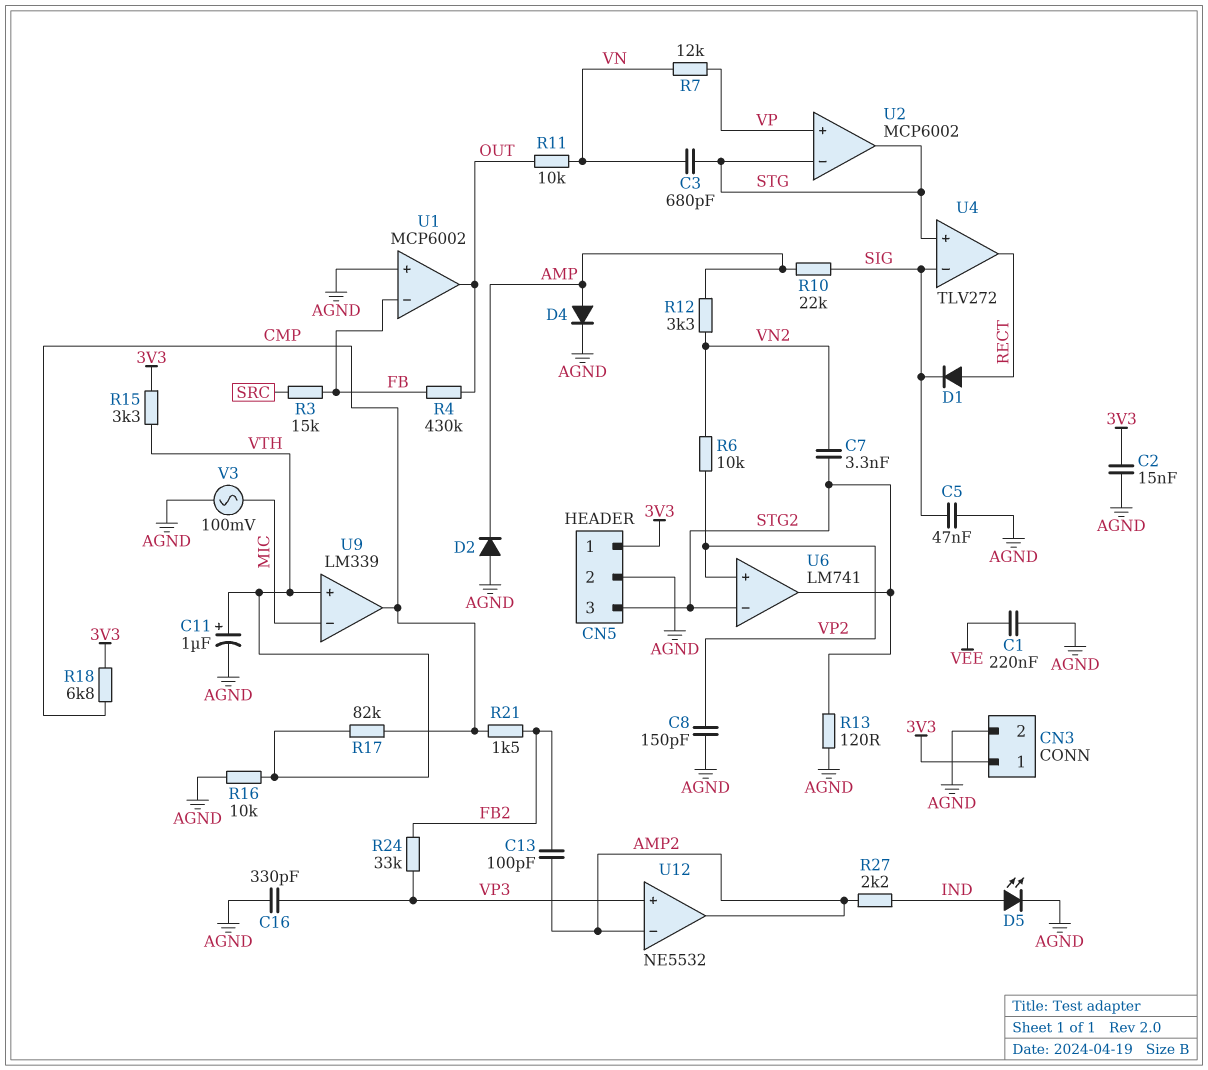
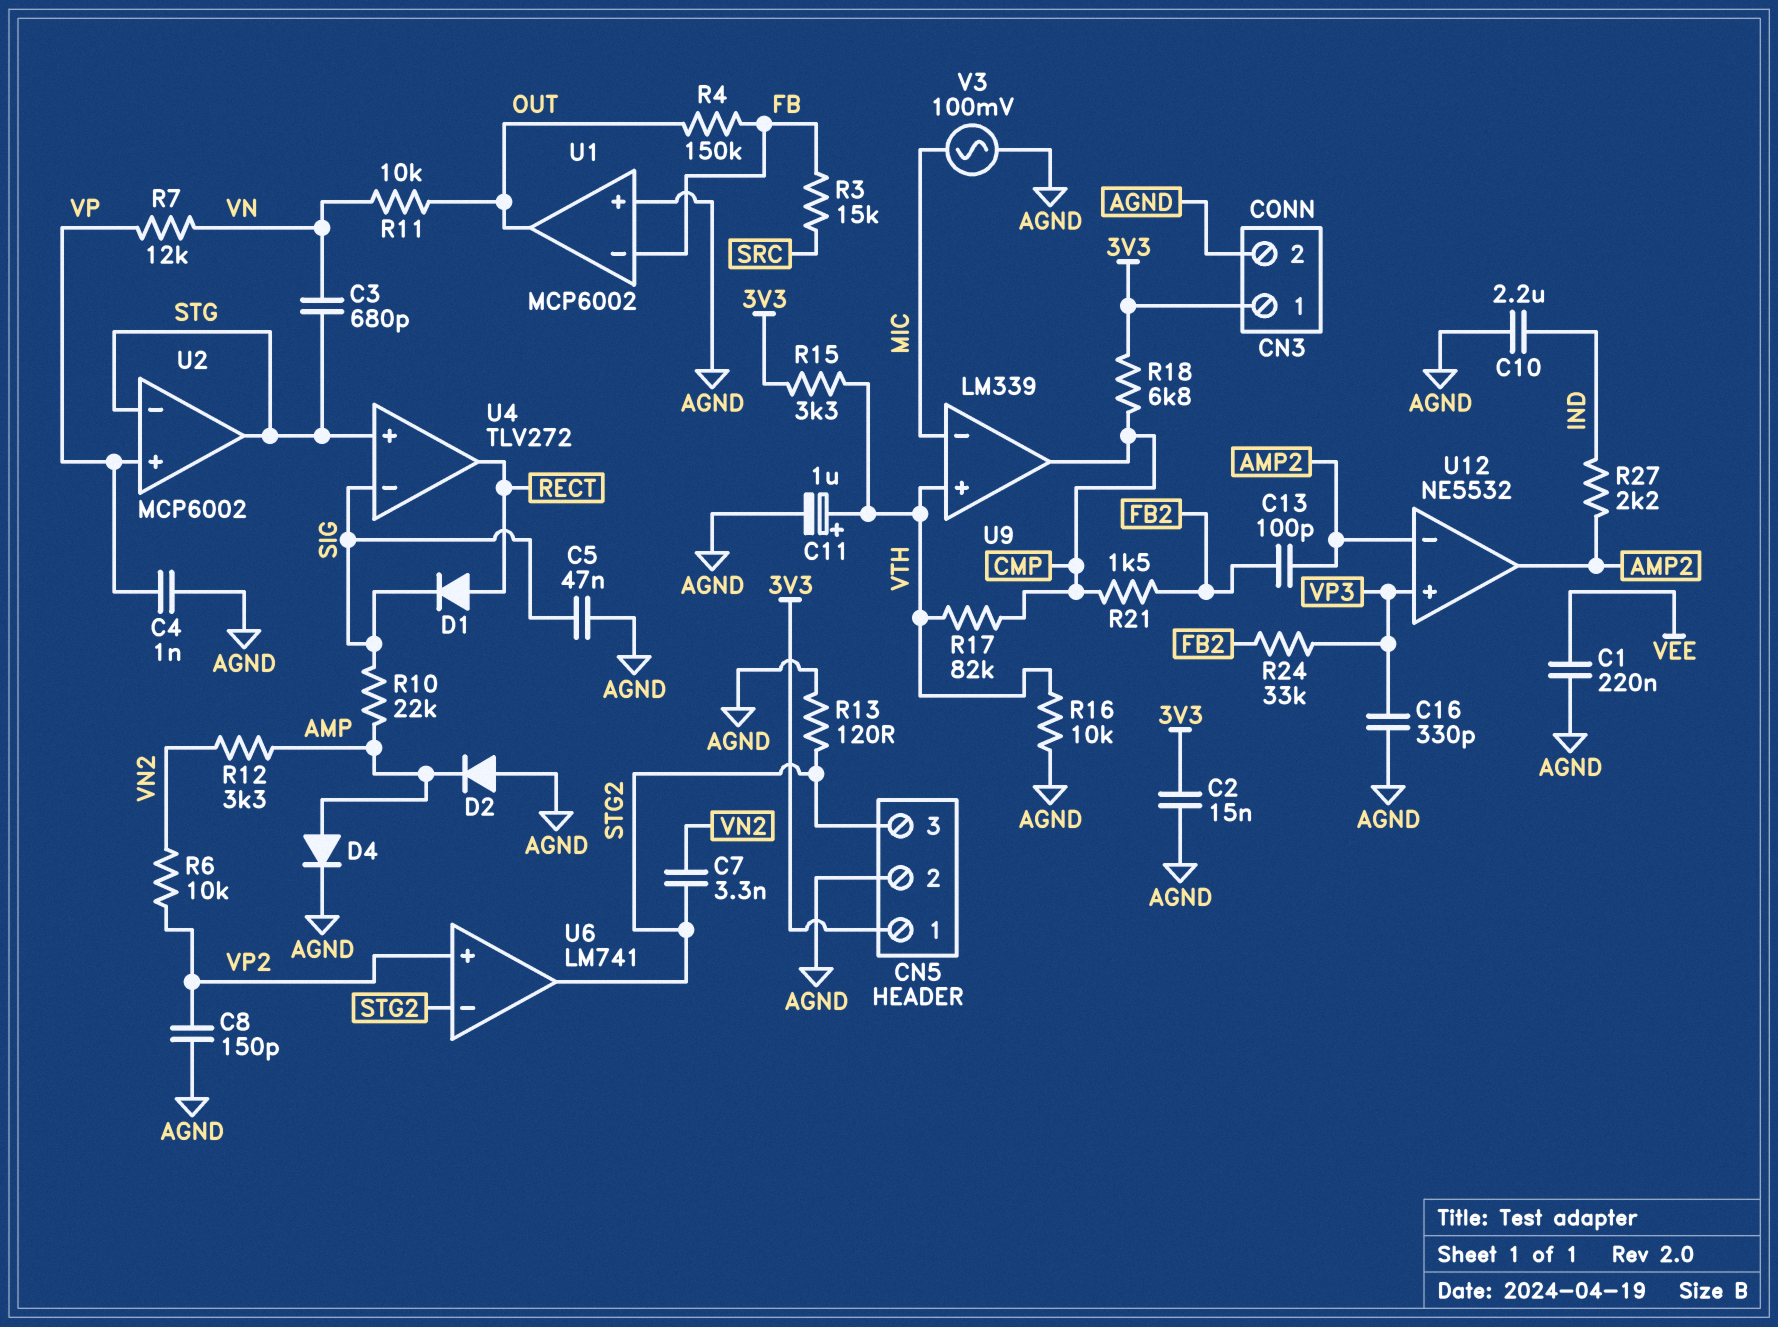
C4: none -> 1nF (AGND, VP)
C10: none -> 2.2uF (AGND, IND)
D5: LED (A IND, K AGND) -> none
R4: 430k (FB, OUT) -> 150k (FB, OUT)

